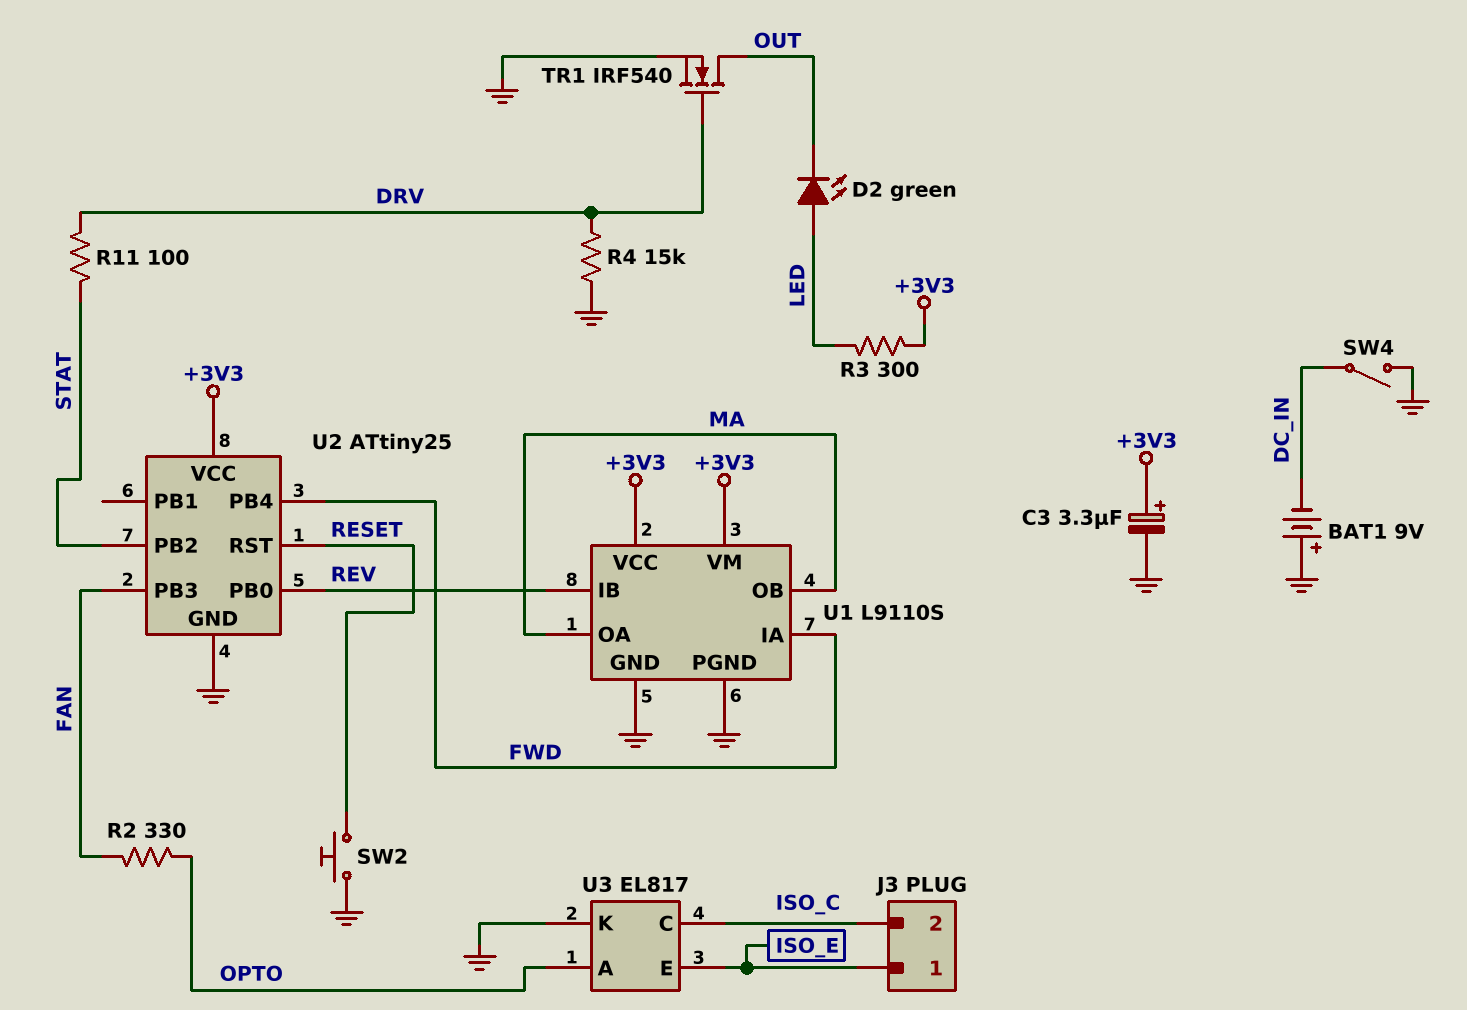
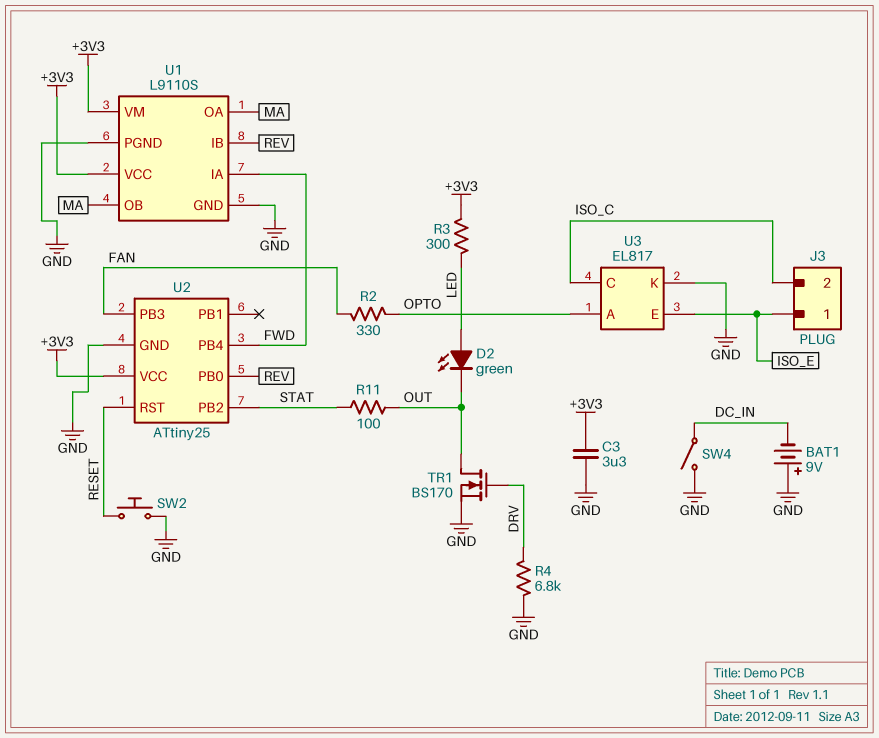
C3: 3.3uF (plus +3V3, minus GND) -> 3.3uF (+3V3, GND)
R4: 15k (DRV, GND) -> 6.8k (DRV, GND)
R11: 100 (DRV, STAT) -> 100 (OUT, STAT)
TR1: NMOS IRF540 (G DRV, D OUT, S GND) -> NMOS BS170 (G DRV, D OUT, S GND)

